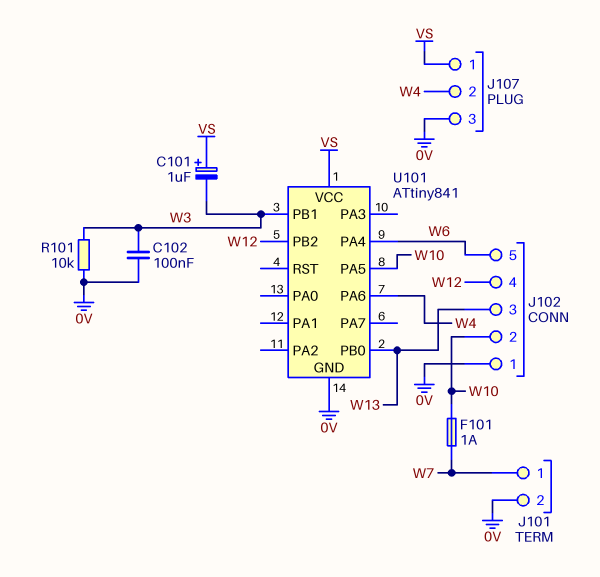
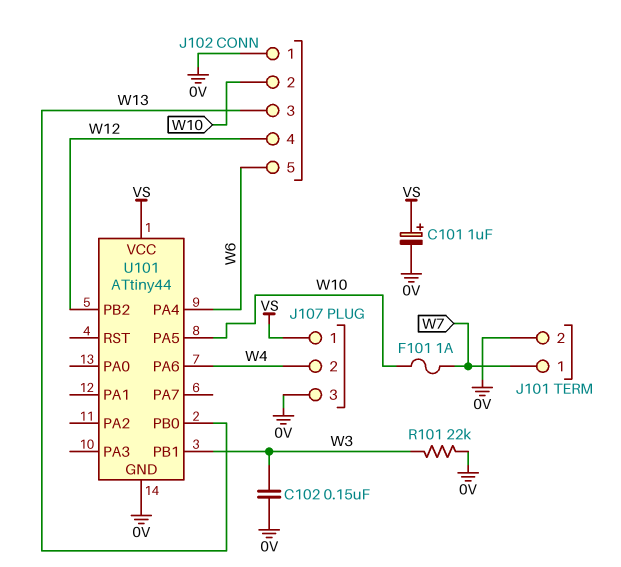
C101: 1uF (plus VS, minus W3) -> 1uF (plus VS, minus 0V)
C102: 100nF (0V, W3) -> 150nF (0V, W3)
R101: 10k (0V, W3) -> 22k (0V, W3)
U101: ATtiny841 -> ATtiny44

